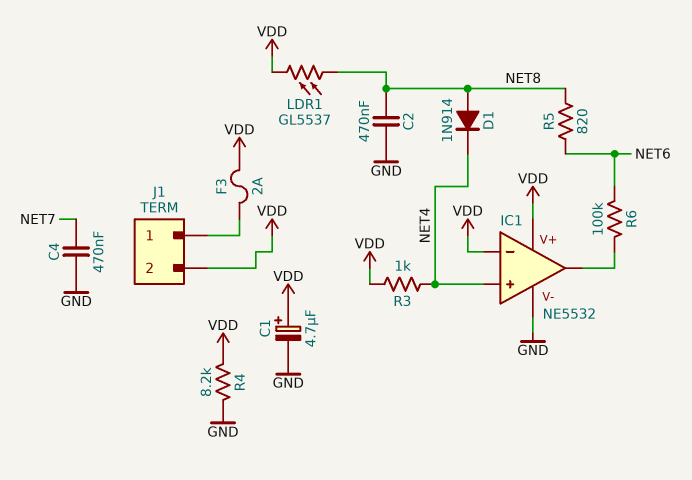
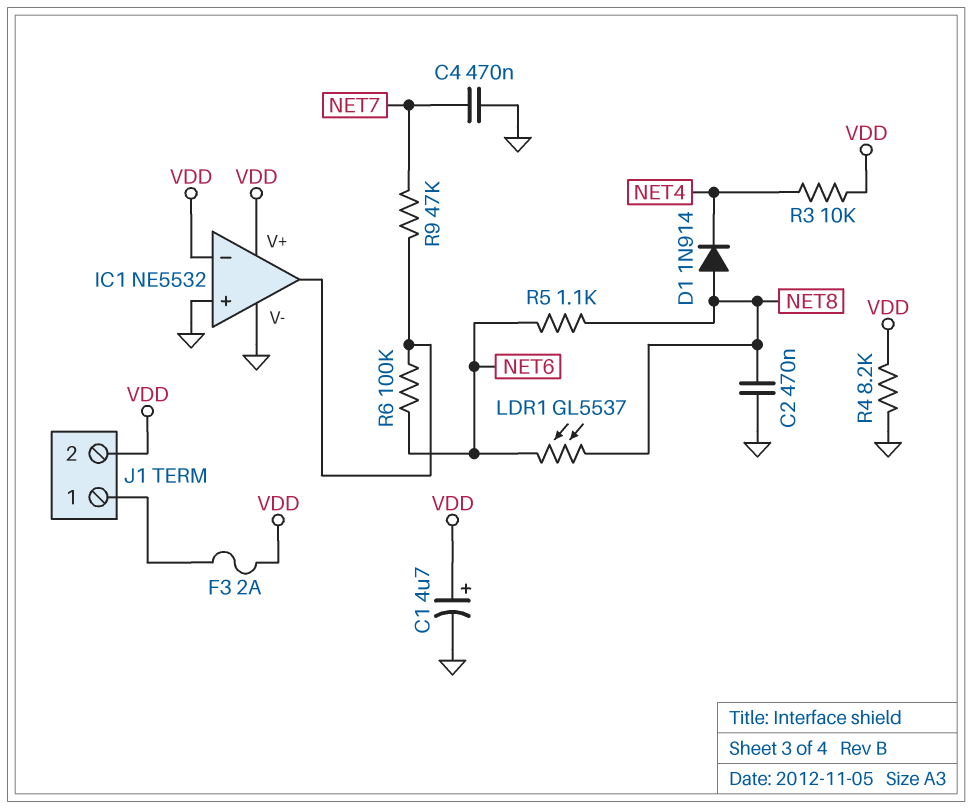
IC1 pin in+: NET4 -> GND
LDR1: GL5537 (NET8, VDD) -> GL5537 (NET6, NET8)
R3: 1k (NET4, VDD) -> 10k (NET4, VDD)
R5: 820 (NET6, NET8) -> 1.1k (NET6, NET8)
R9: none -> 47k (IC1/out, NET7)

